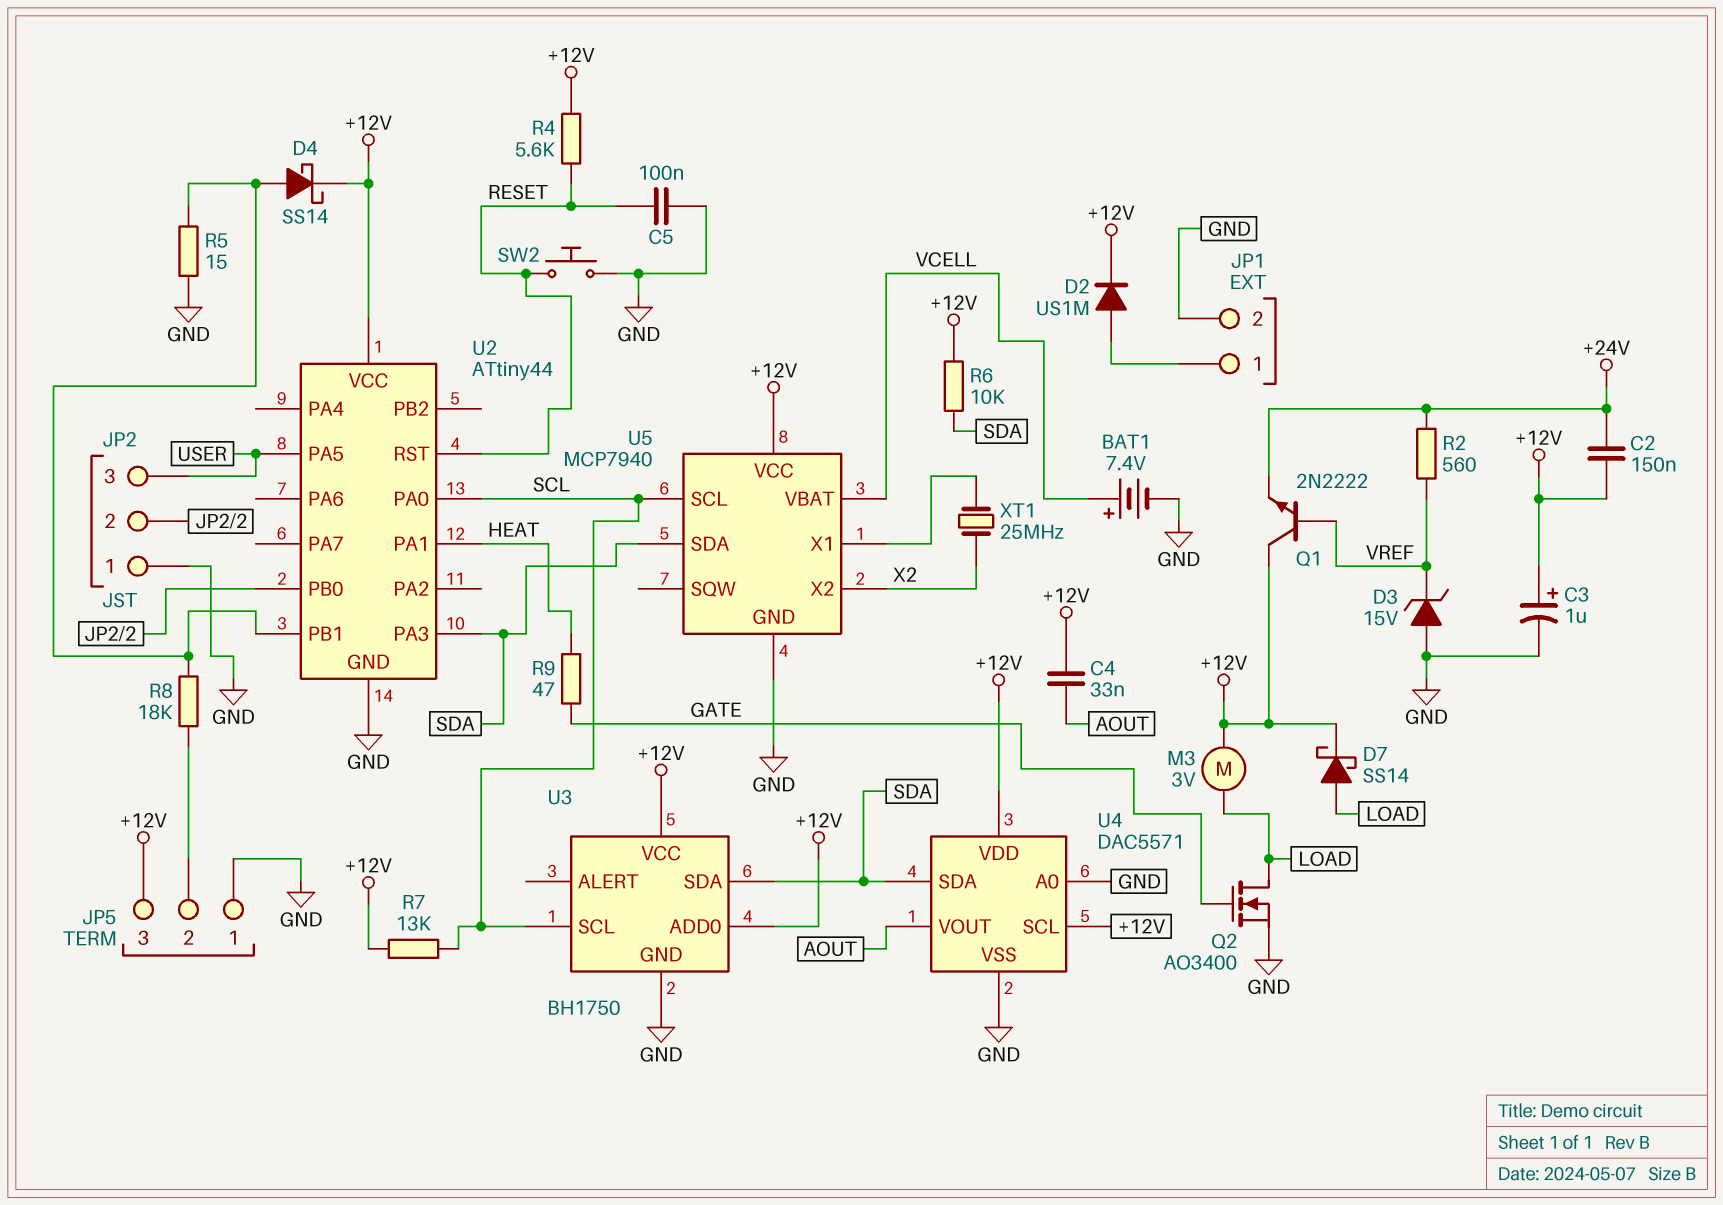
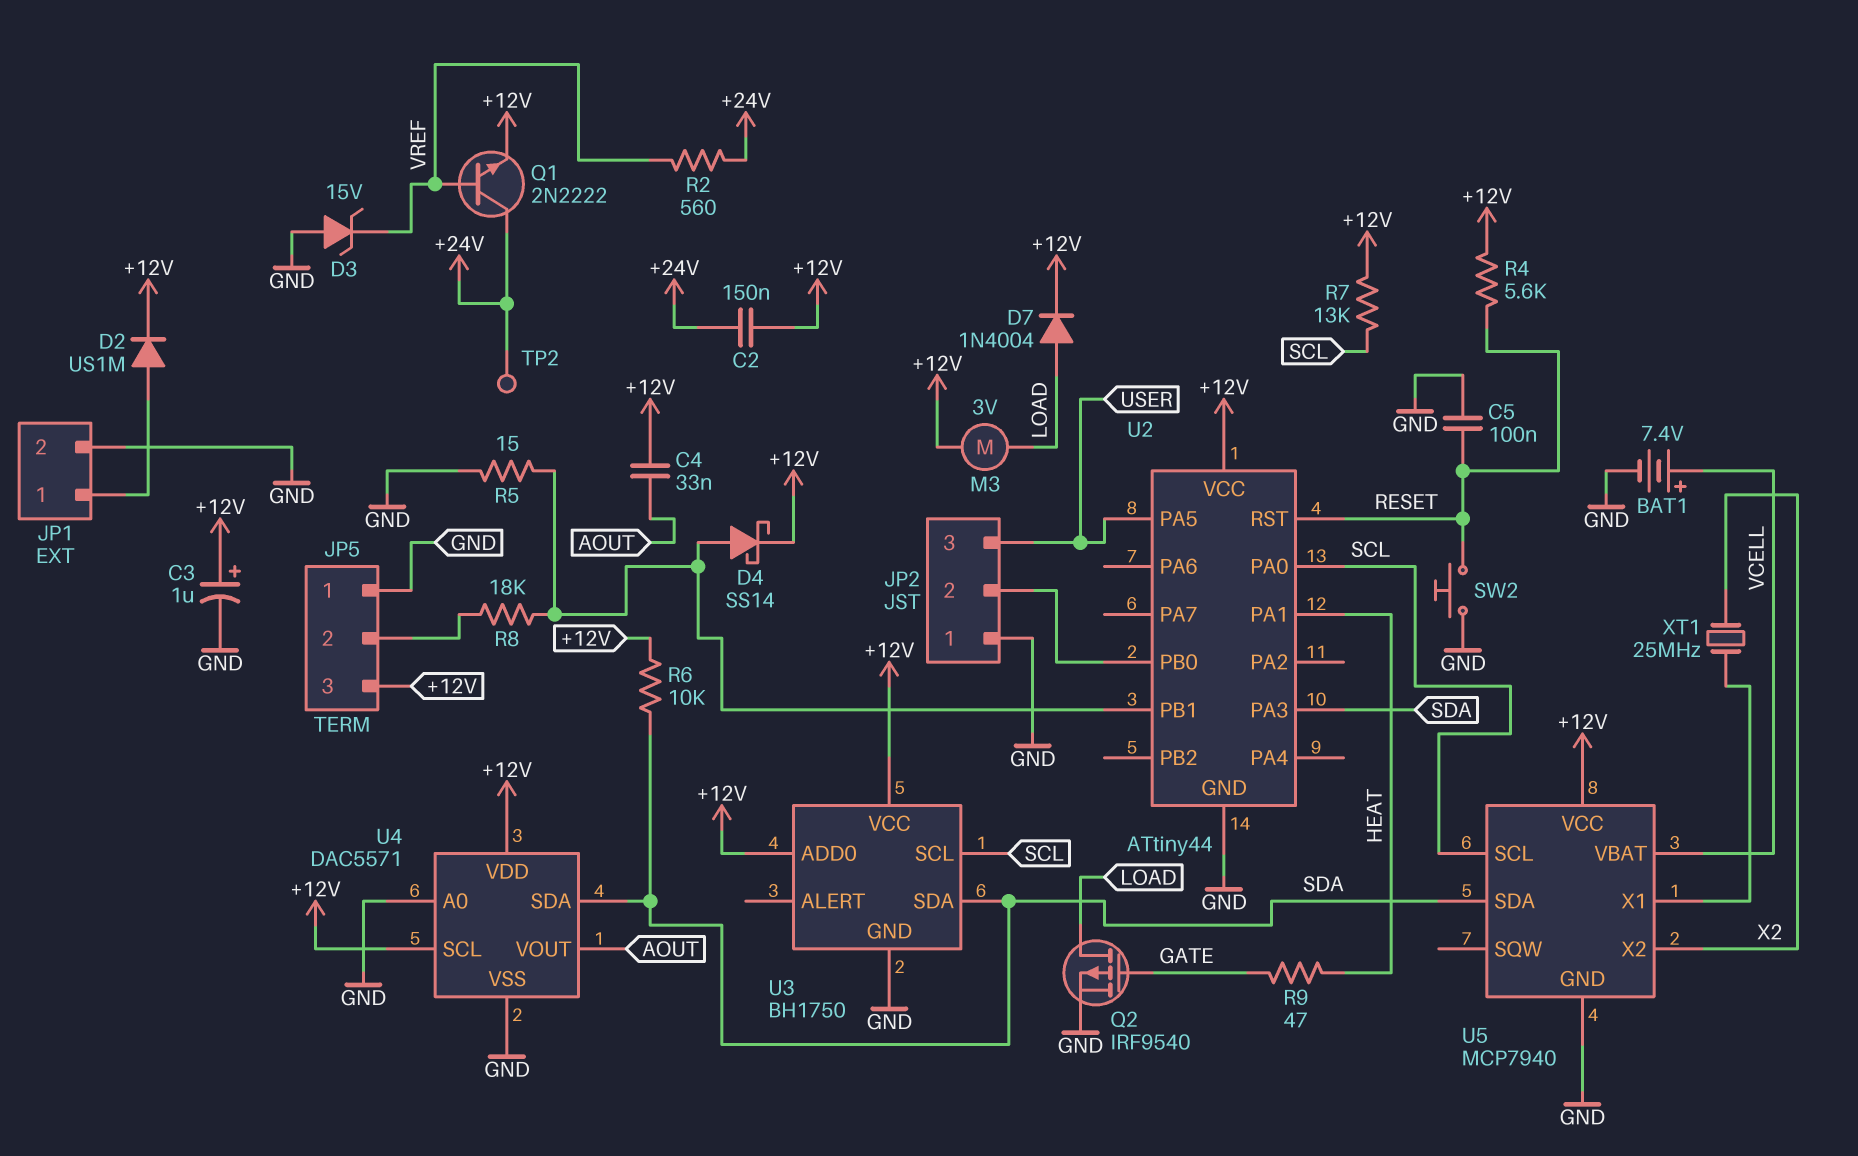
D7: schottky SS14 (A LOAD, K +12V) -> diode 1N4004 (A LOAD, K +12V)
Q1: NPN 2N2222 (B VREF, C +12V, E +24V) -> NPN 2N2222 (B VREF, C +24V, E +12V)
Q2: NMOS AO3400 (G GATE, D LOAD, S GND) -> PMOS IRF9540 (G GATE, D LOAD, S GND)
TP2: none -> test point (+24V)

